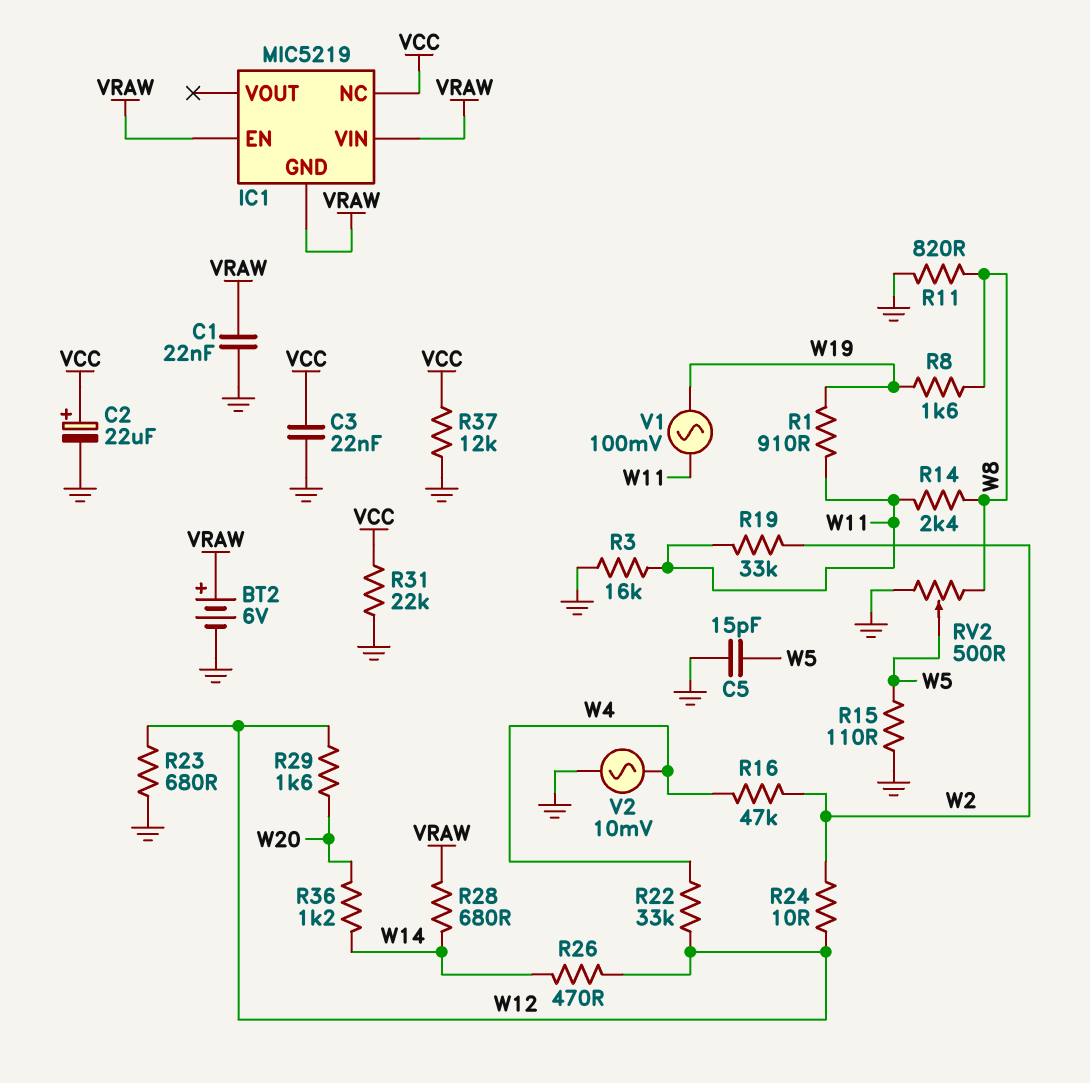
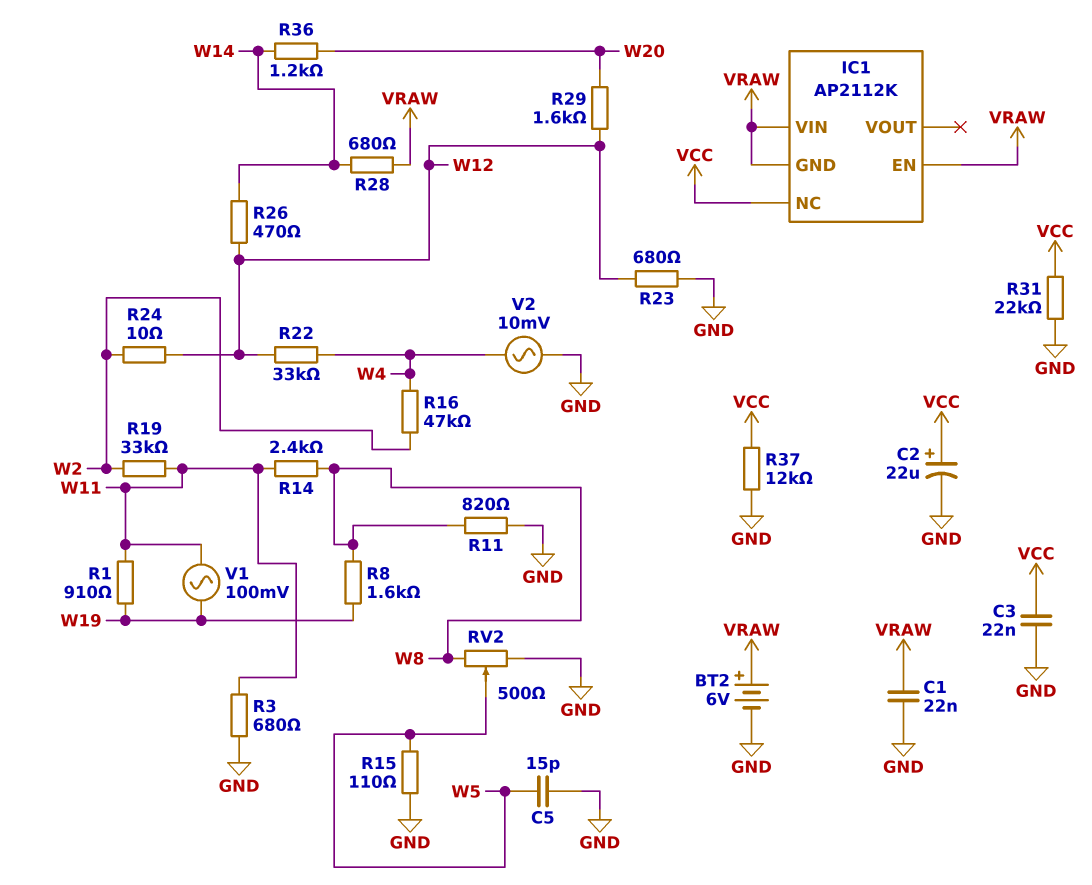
IC1: MIC5219 -> AP2112K
R3: 16k (GND, W11) -> 680 (GND, W11)

